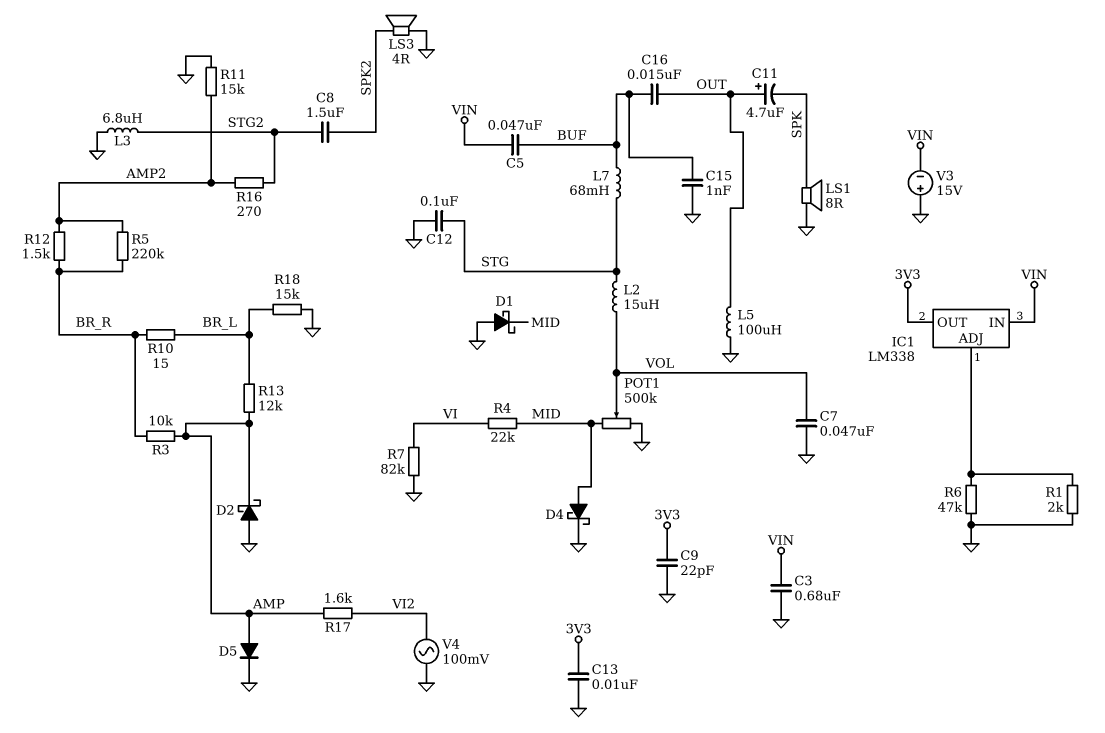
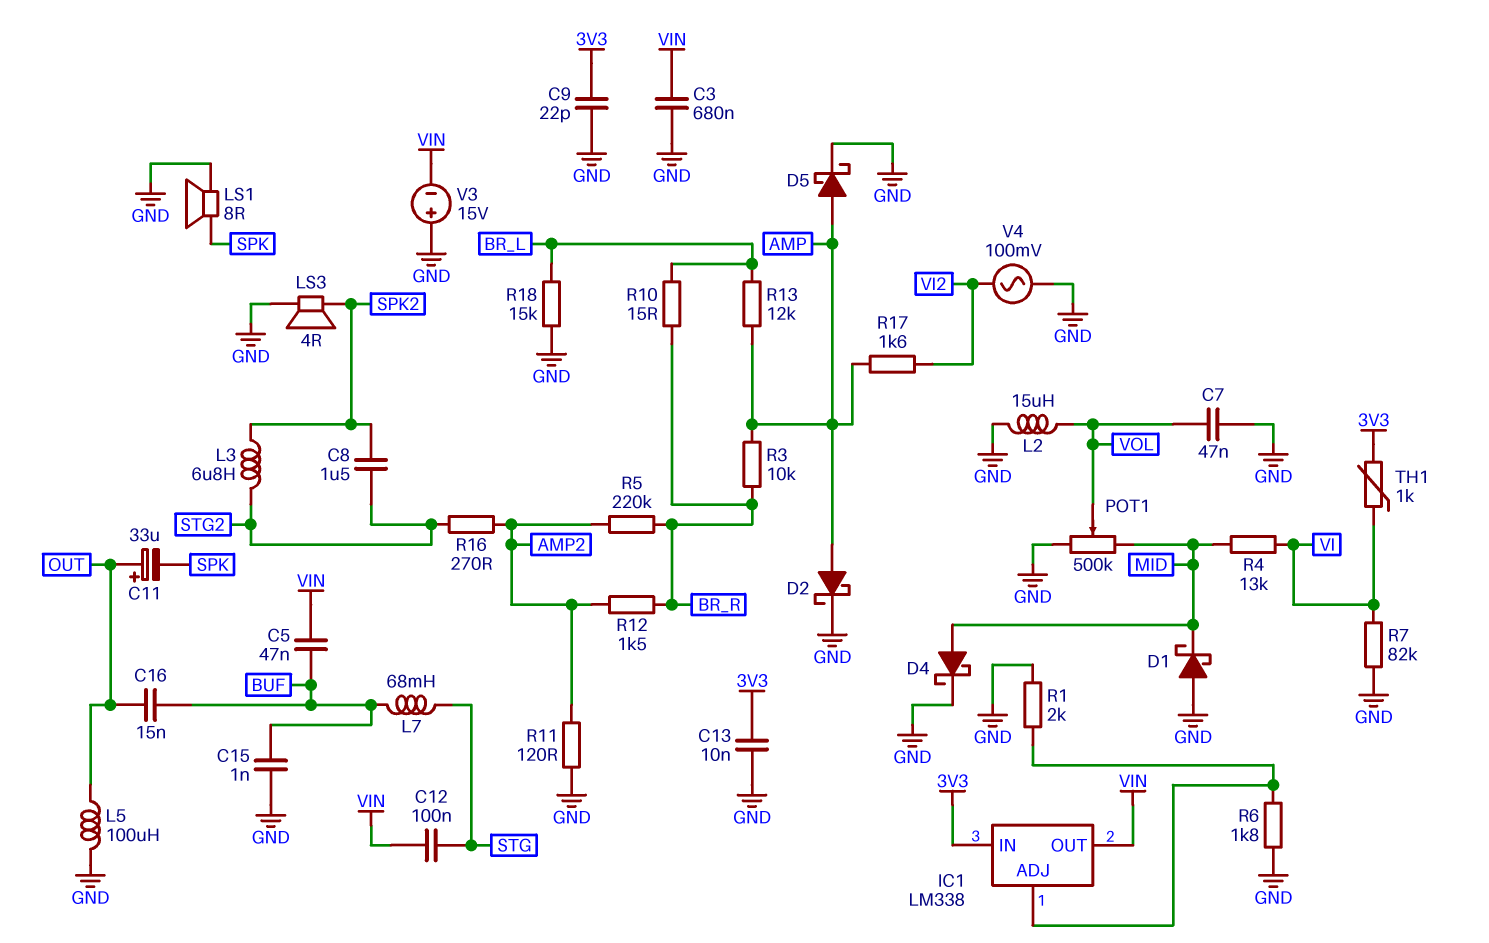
C11: 4.7uF (plus OUT, minus SPK) -> 33uF (plus OUT, minus SPK)
C12: 100nF (GND, STG) -> 100nF (STG, VIN)
D2: schottky (A GND, K AMP) -> schottky (A AMP, K GND)
D5: diode (A AMP, K GND) -> schottky (A AMP, K GND)
IC1 pin IN: VIN -> 3V3
IC1 pin OUT: 3V3 -> VIN
L2: 15uH (STG, VOL) -> 15uH (GND, VOL)
L3: 6.8uH (GND, STG2) -> 6.8uH (SPK2, STG2)
R4: 22k (MID, VI) -> 13k (MID, VI)
R6: 47k (GND, IC1/ADJ) -> 1.8k (GND, IC1/ADJ)
R11: 15k (AMP2, GND) -> 120 (AMP2, GND)
TH1: none -> 1k (3V3, VI)

